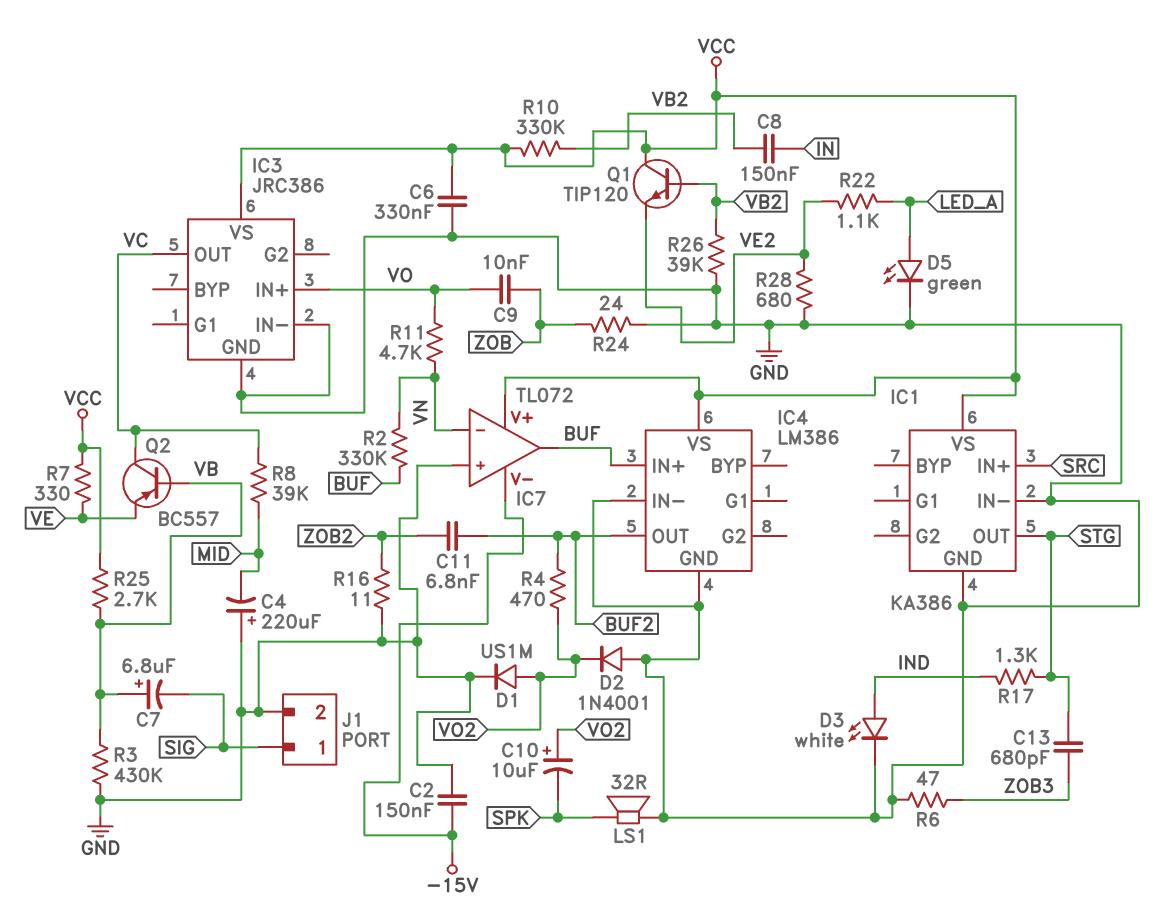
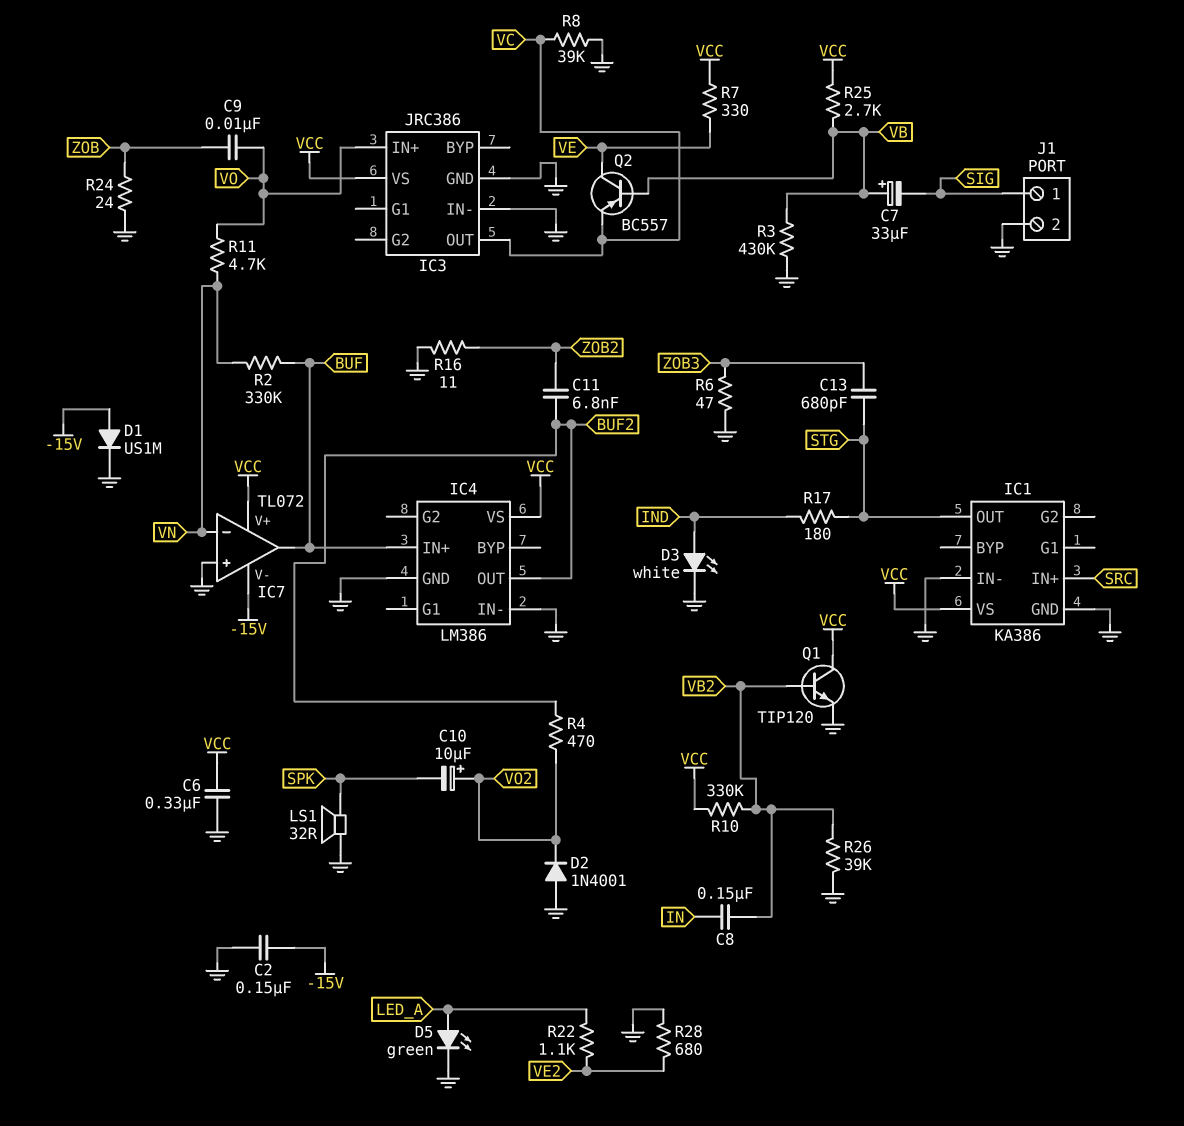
C4: 220uF (plus GND, minus MID) -> none
C7: 6.8uF (plus VB, minus SIG) -> 33uF (plus VB, minus SIG)
D1: diode US1M (A VO2, K GND) -> diode US1M (A -15V, K GND)
Q1: NPN TIP120 (B VB2, C VCC, E VE2) -> NPN TIP120 (B VB2, C VCC, E GND)
Q2: PNP BC557 (B VB, C VC, E VE) -> PNP BC557 (B VB, C VE, E VC)
R8: 39k (MID, VC) -> 39k (GND, VC)
R17: 1.3k (IND, STG) -> 180 (IND, STG)

